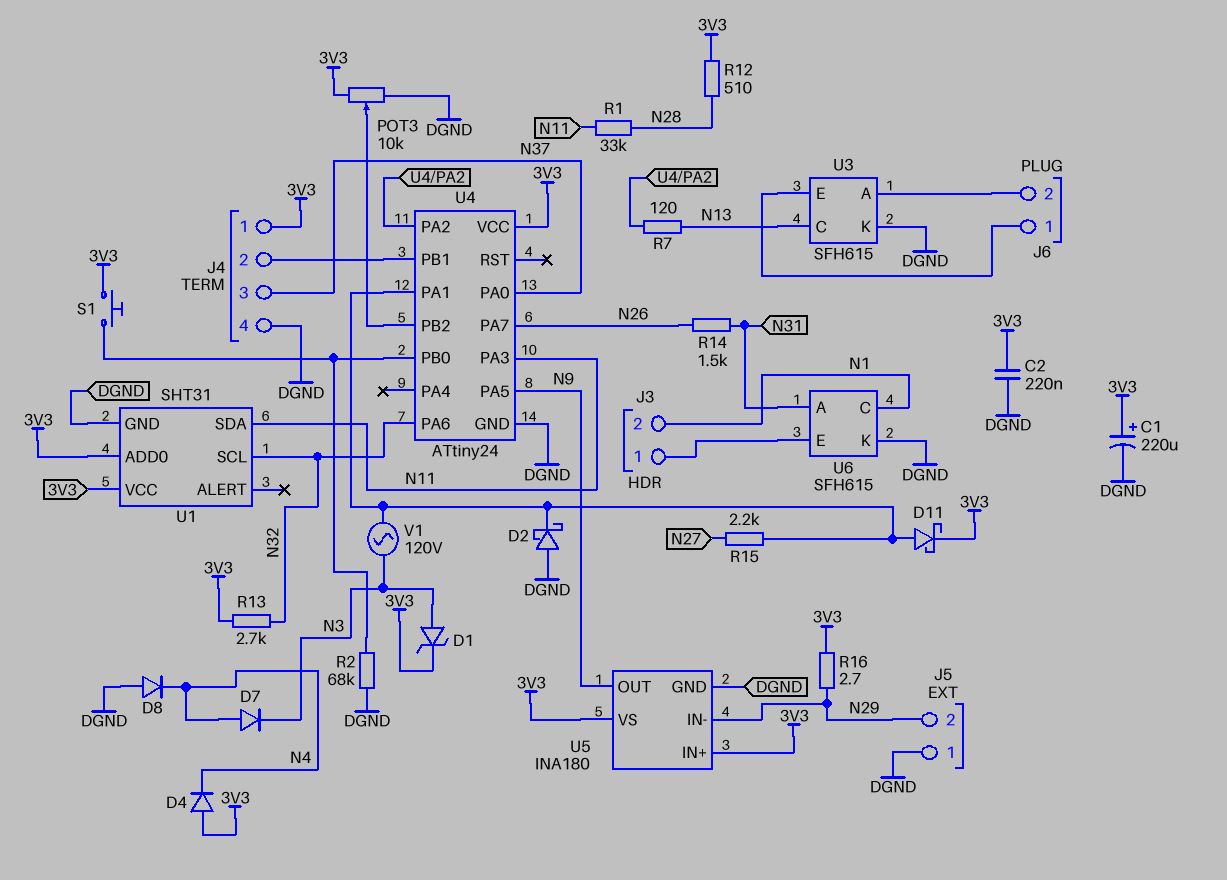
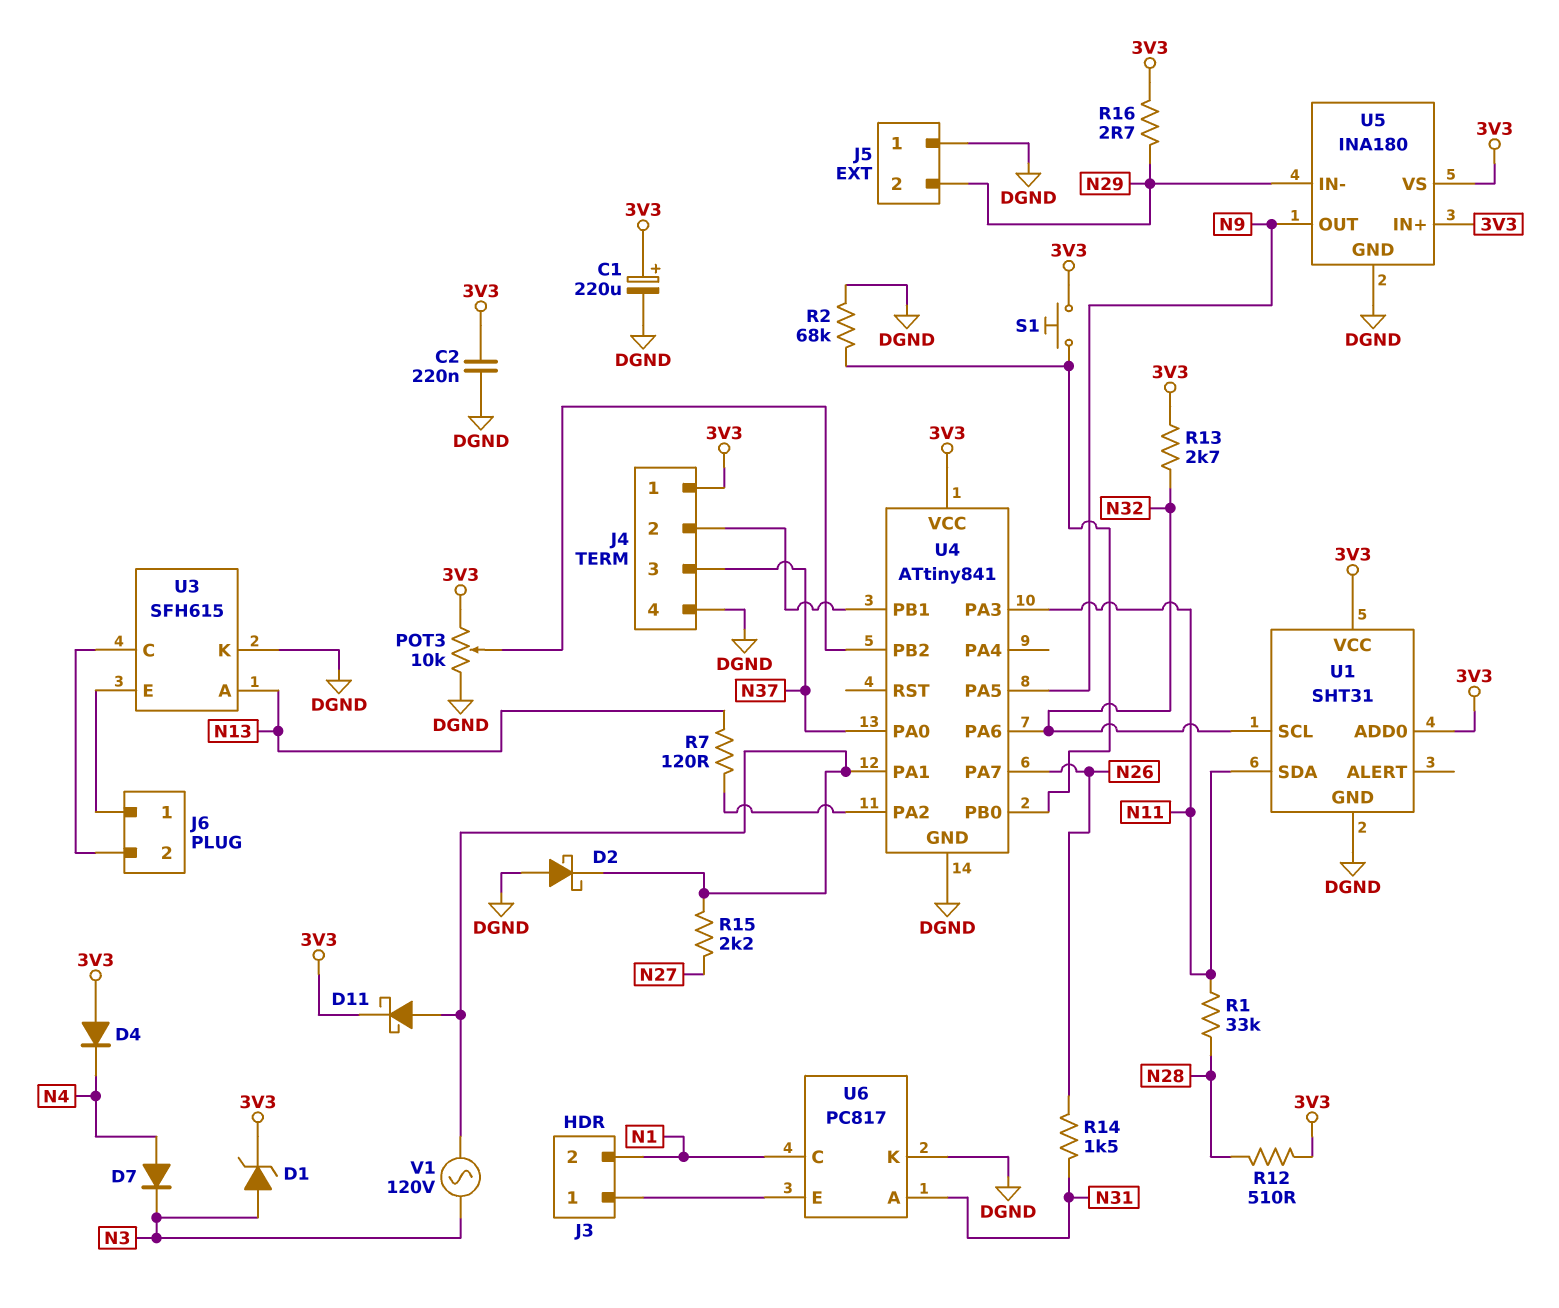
D8: diode (A DGND, K N4) -> none
U3 pin A: J6/2 -> N13
U3 pin C: N13 -> J6/2
U4: ATtiny24 -> ATtiny841
U6: SFH615 -> PC817

